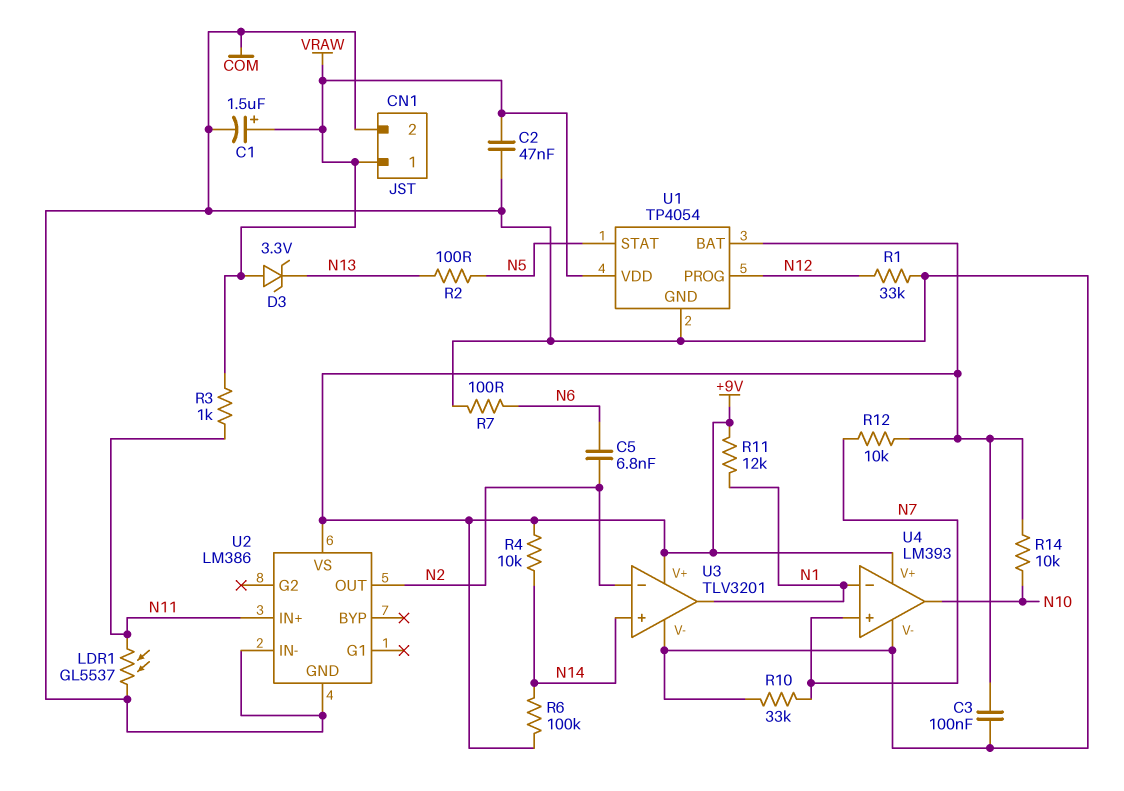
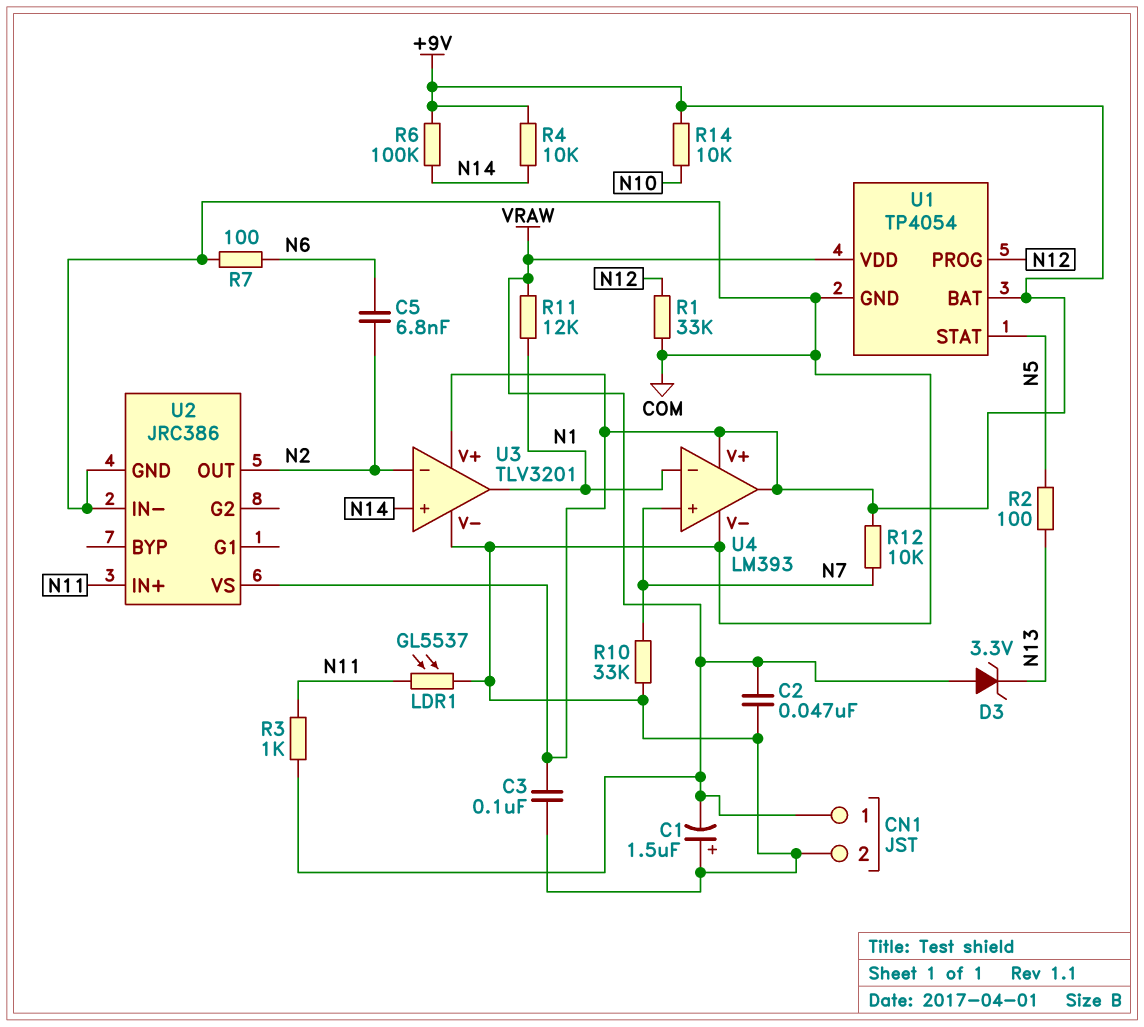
C1: 1.5uF (plus VRAW, minus COM) -> 1.5uF (plus COM, minus VRAW)
R11: 12k (+9V, N1) -> 12k (N1, VRAW)
U2: LM386 -> JRC386
U4 pin out: N10 -> +9V

